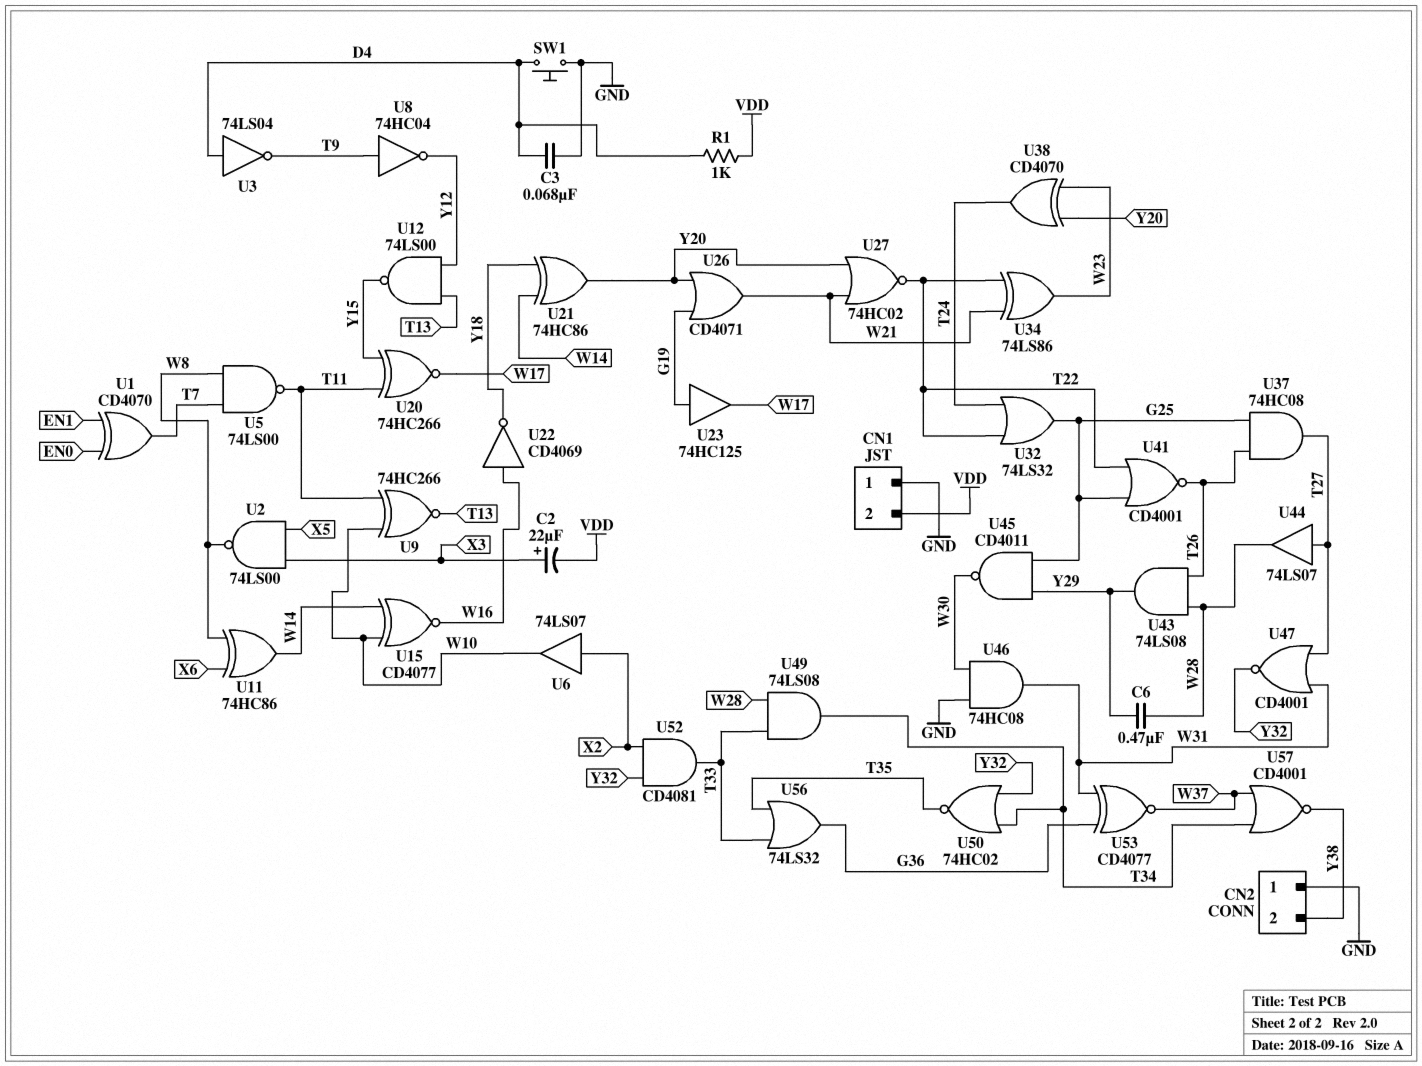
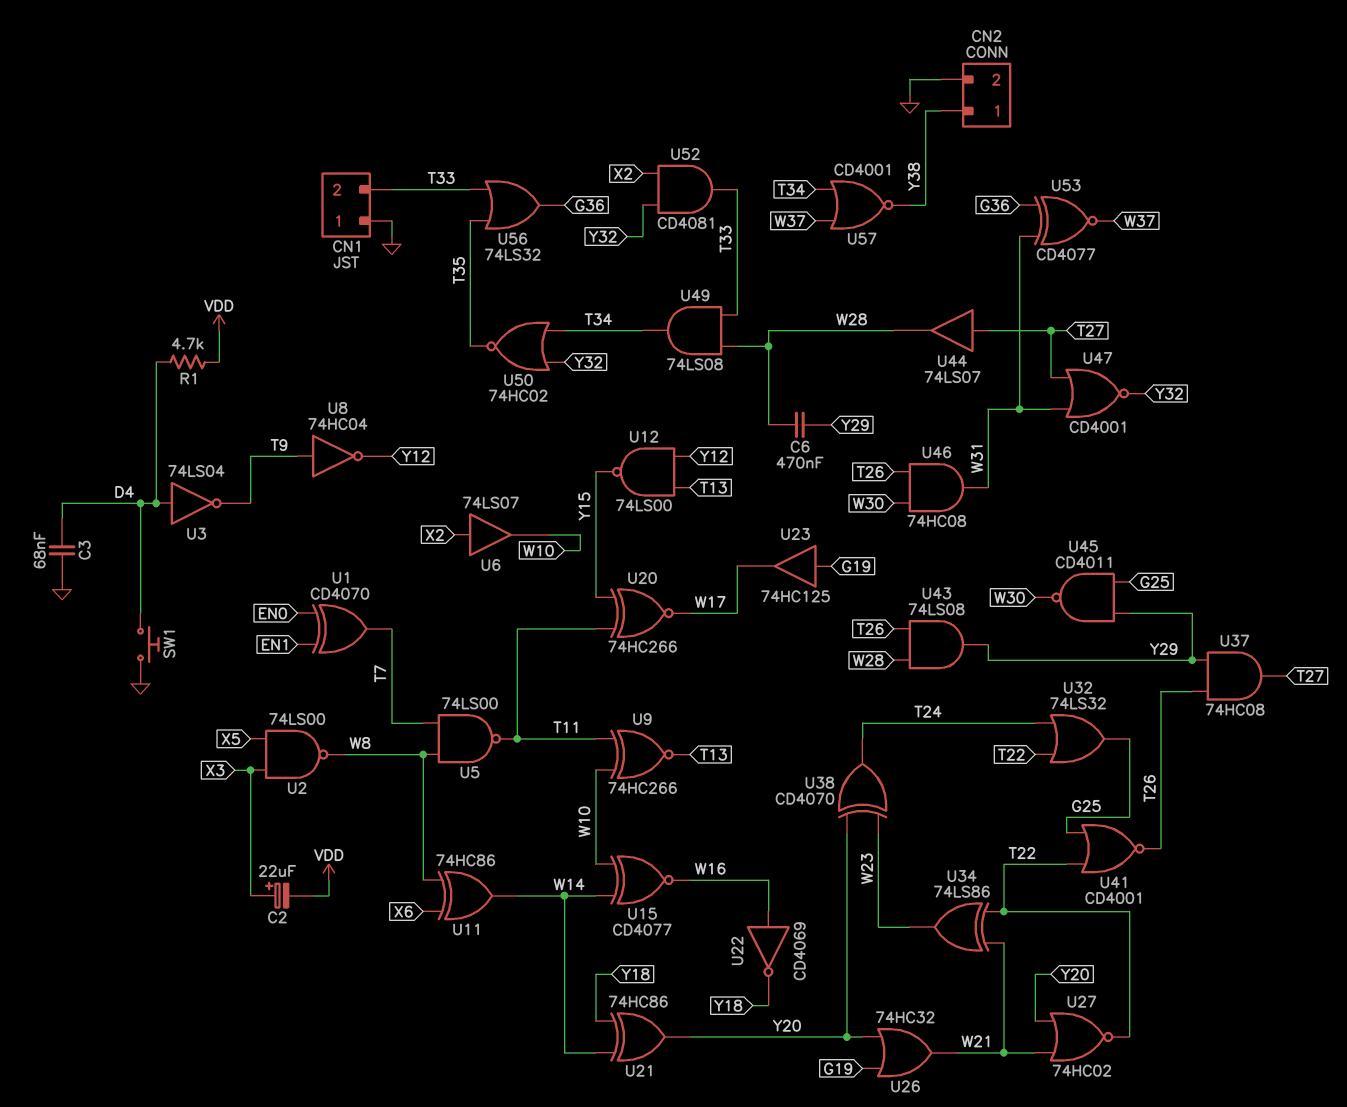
CN1 pin 2: VDD -> T33
CN2 pin 1: GND -> Y38
CN2 pin 2: Y38 -> GND
R1: 1k (D4, VDD) -> 4.7k (D4, VDD)
U26: OR CD4071 (in G19, in Y20, out W21) -> OR 74HC32 (in G19, in Y20, out W21)
U37: AND 74HC08 (in G25, in T26, out T27) -> AND 74HC08 (in T26, in Y29, out T27)
U46: AND 74HC08 (in GND, in W30, out W31) -> AND 74HC08 (in T26, in W30, out W31)

